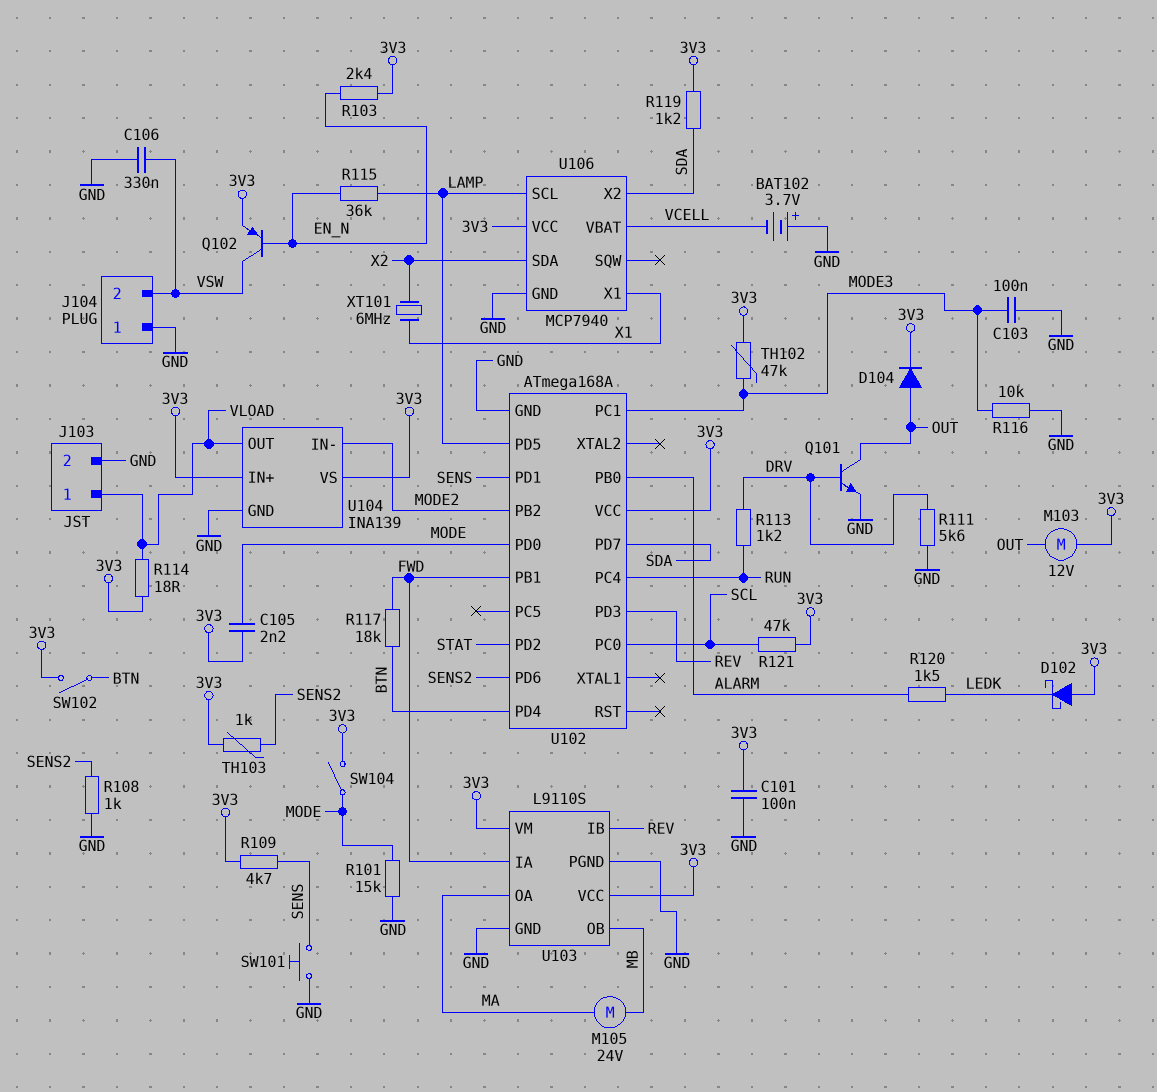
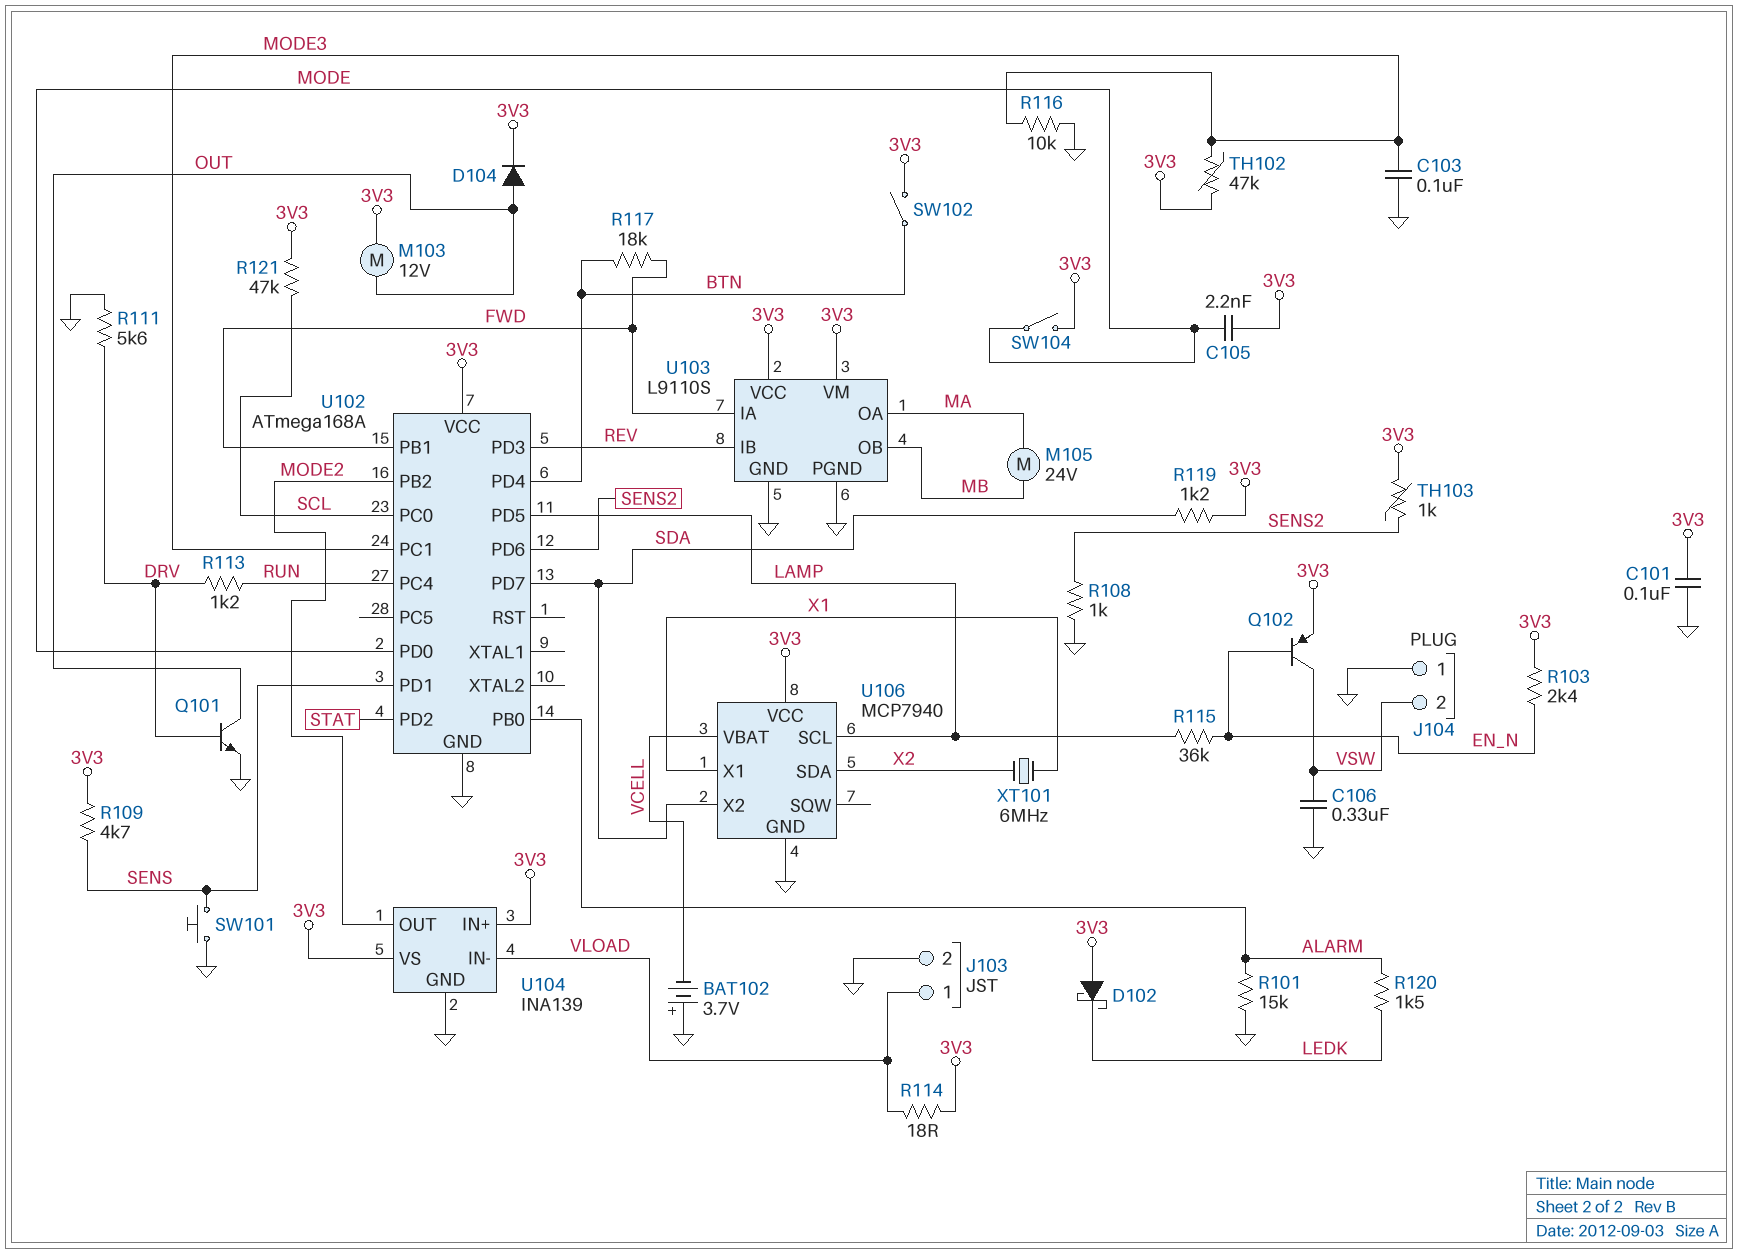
R101: 15k (GND, MODE) -> 15k (ALARM, GND)
U104 pin IN-: MODE2 -> VLOAD
U104 pin OUT: VLOAD -> MODE2

